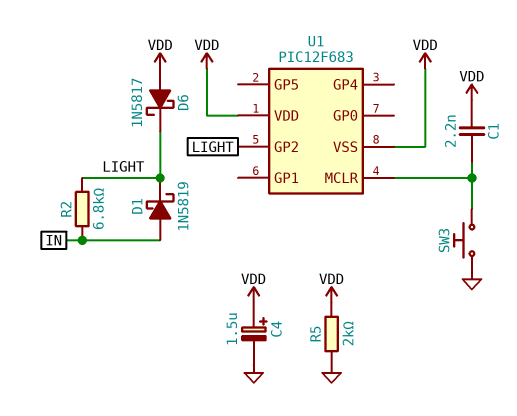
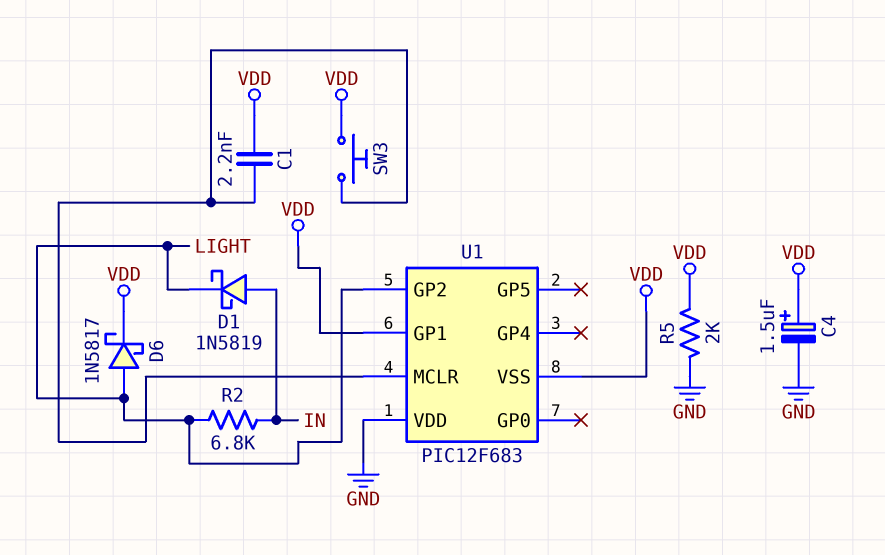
D6: schottky 1N5817 (A VDD, K LIGHT) -> schottky 1N5817 (A LIGHT, K VDD)
SW3: button (GND, U1/MCLR) -> button (U1/MCLR, VDD)
U1 pin GP1: none -> VDD
U1 pin VDD: VDD -> GND

